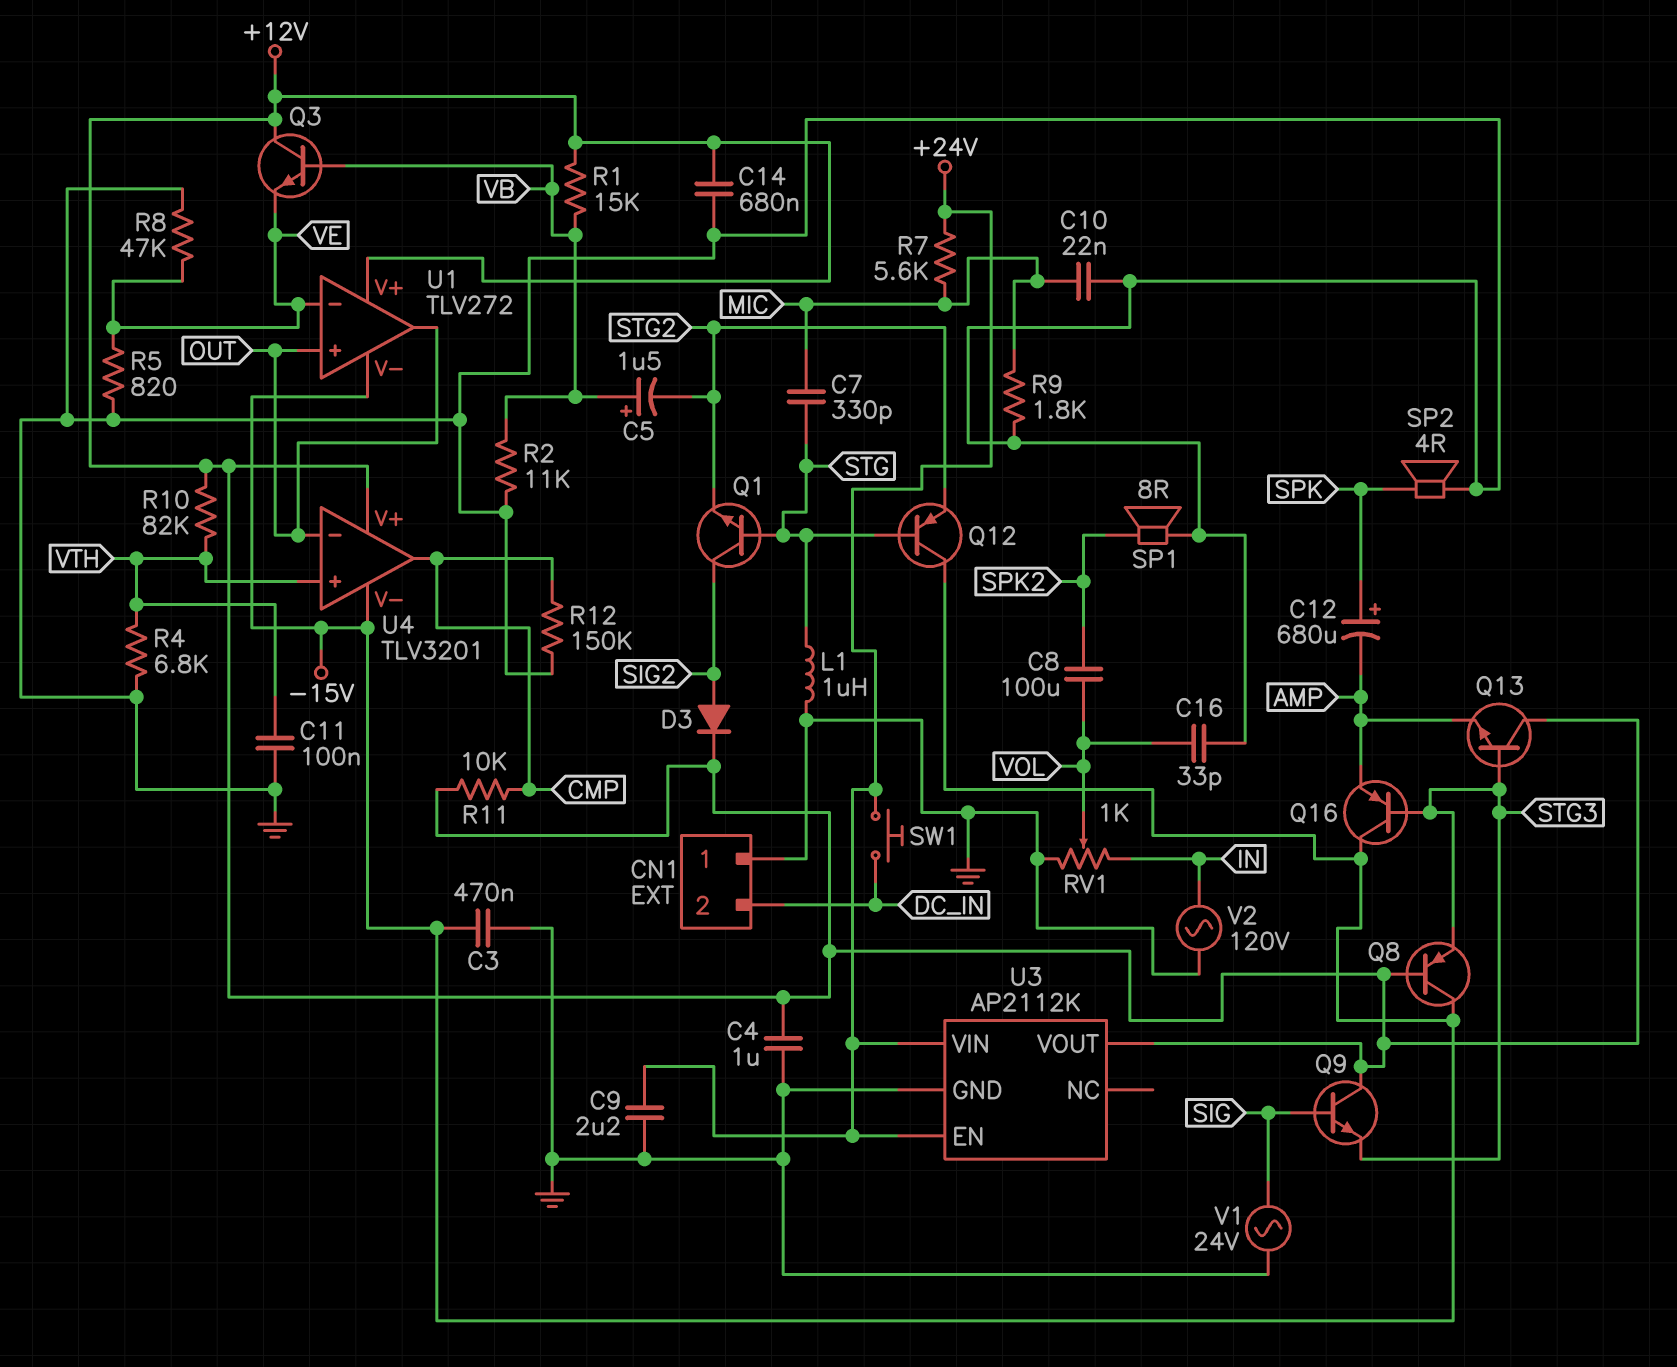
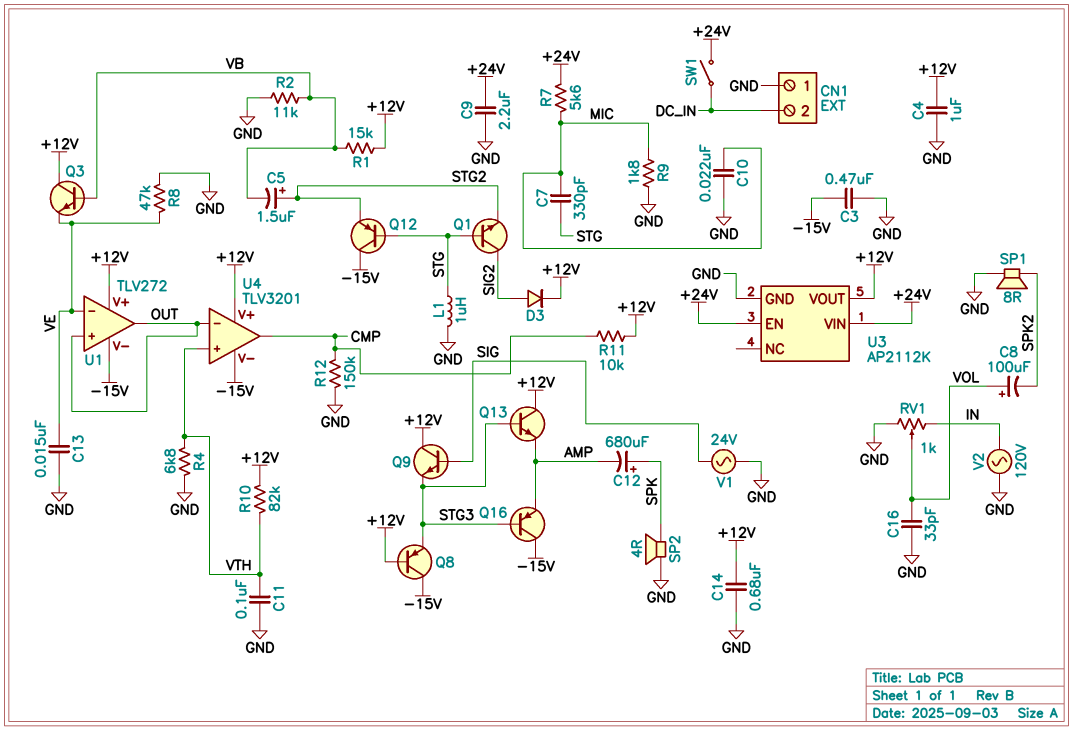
C5: 1.5uF (plus VB, minus STG2) -> 1.5uF (plus STG2, minus VB)
C8: 100uF (SPK2, VOL) -> 100uF (plus VOL, minus SPK2)
C13: none -> 15nF (GND, VE)
R5: 820 (GND, VE) -> none
SW1: button (+24V, DC_IN) -> switch (+24V, DC_IN)

